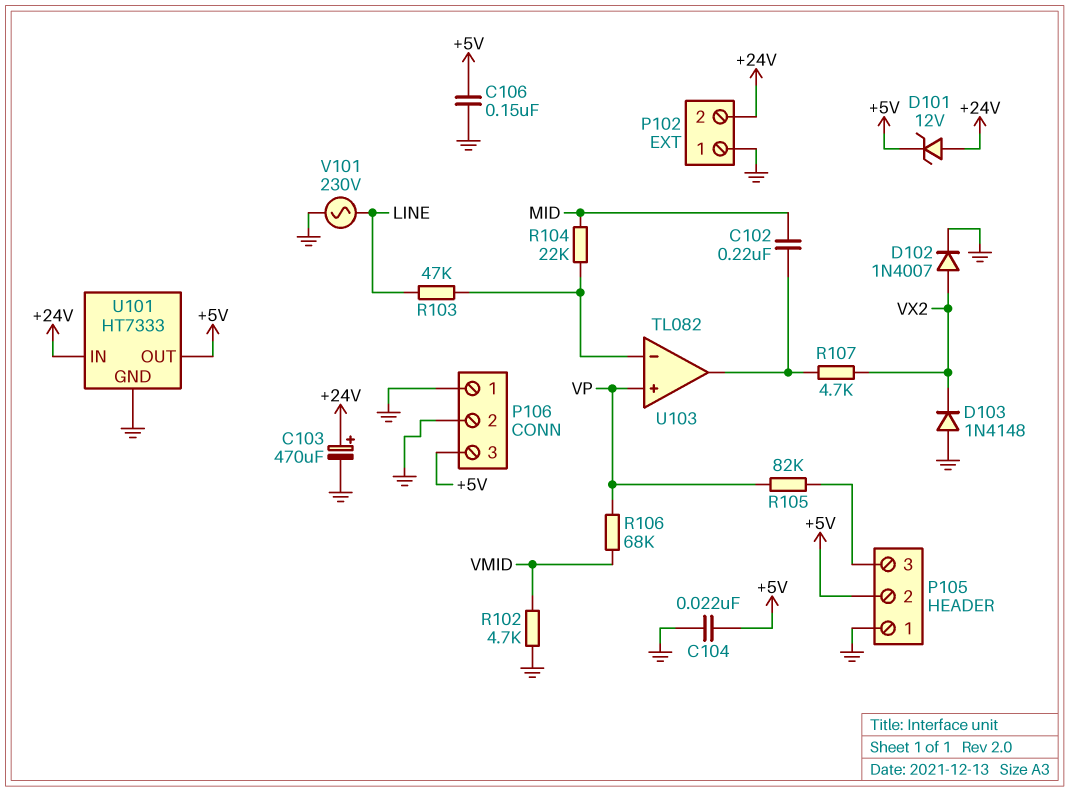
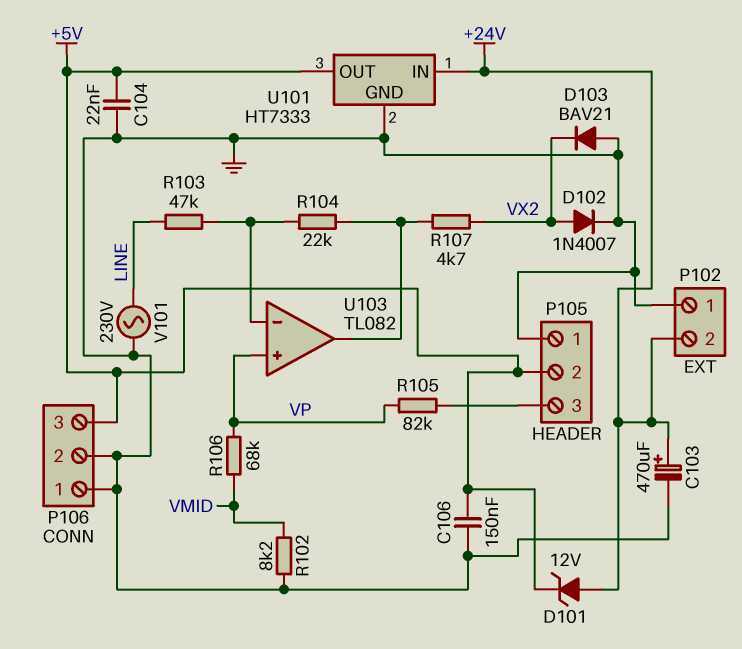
C102: 220nF (MID, U103/out) -> none
D103: diode 1N4148 (A GND, K VX2) -> diode BAV21 (A GND, K VX2)
R102: 4.7k (GND, VMID) -> 8.2k (GND, VMID)
R104: 22k (MID, U103/in-) -> 22k (U103/in-, U103/out)

